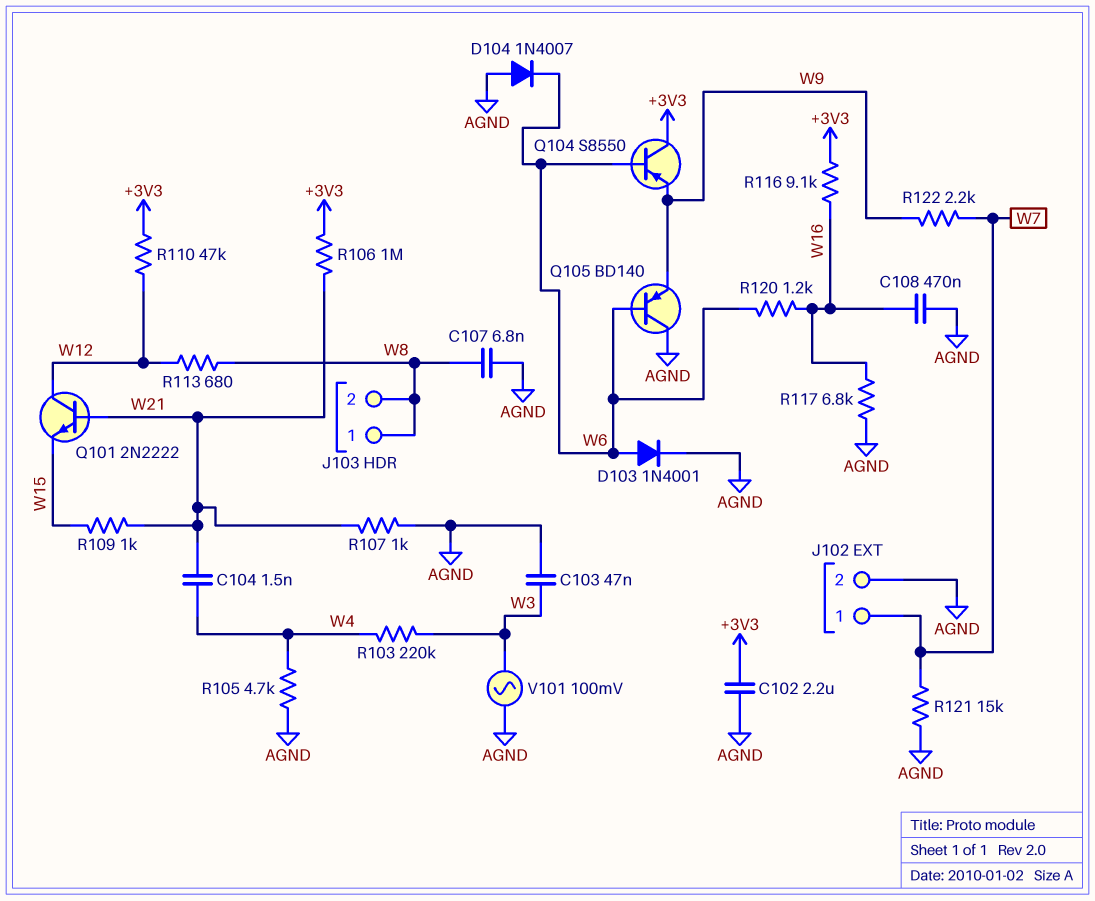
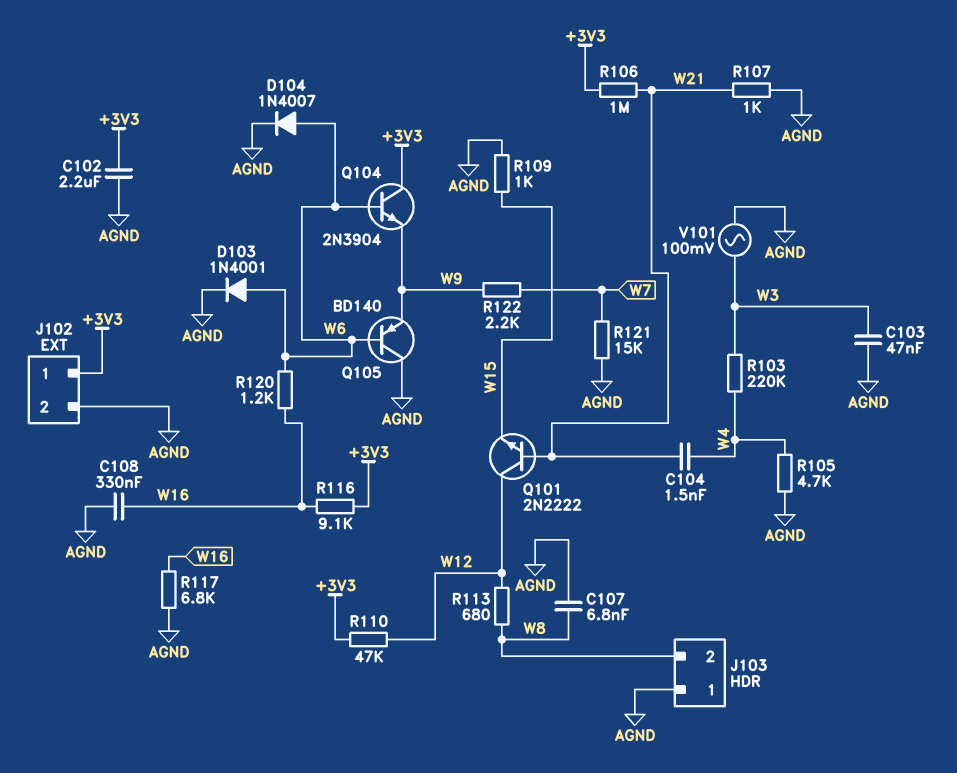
C108: 470nF (AGND, W16) -> 330nF (AGND, W16)
D104: diode 1N4007 (A AGND, K W6) -> diode 1N4007 (A W6, K AGND)
J102 pin 1: W7 -> +3V3
J103 pin 1: W8 -> AGND
Q104: PNP S8550 (B W6, C +3V3, E W9) -> NPN 2N3904 (B W6, C +3V3, E W9)
R109: 1k (W15, W21) -> 1k (AGND, W15)

